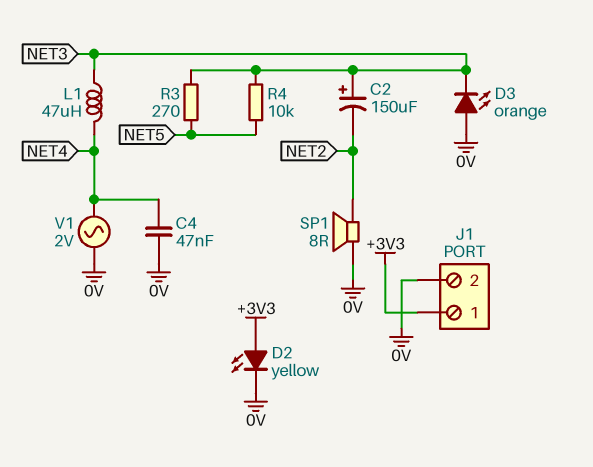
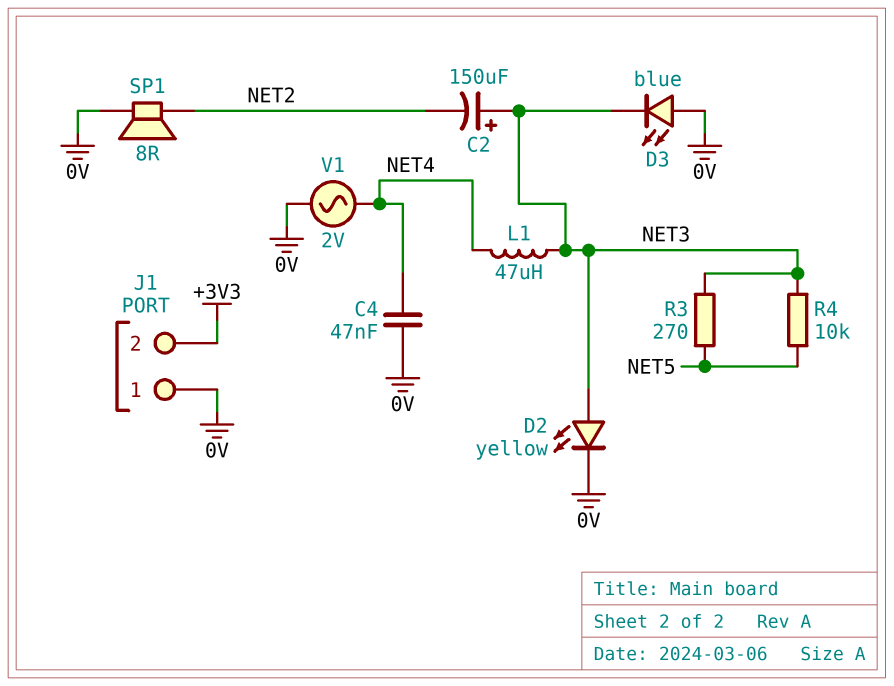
D2: LED yellow (A +3V3, K 0V) -> LED yellow (A NET3, K 0V)
D3: LED orange (A 0V, K NET3) -> LED blue (A 0V, K NET3)
J1 pin 1: +3V3 -> 0V
J1 pin 2: 0V -> +3V3

